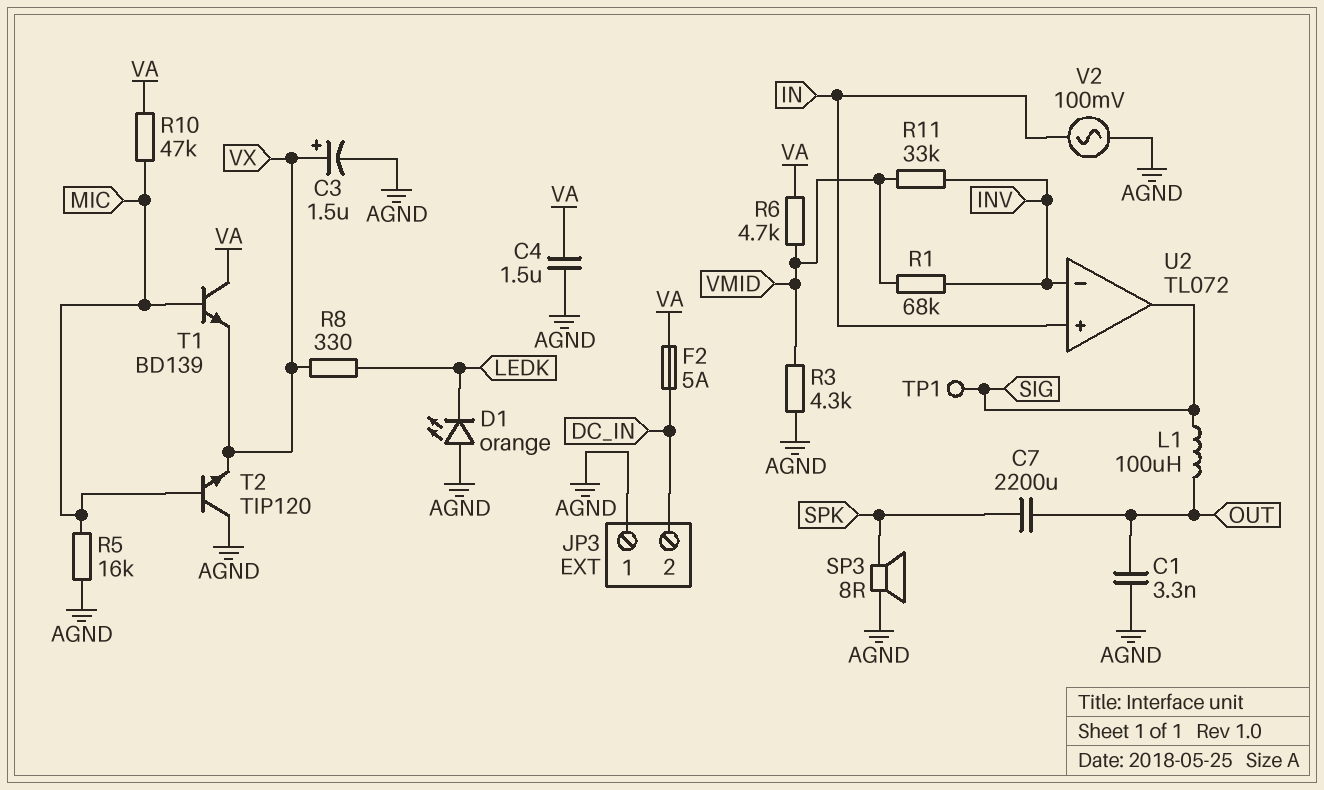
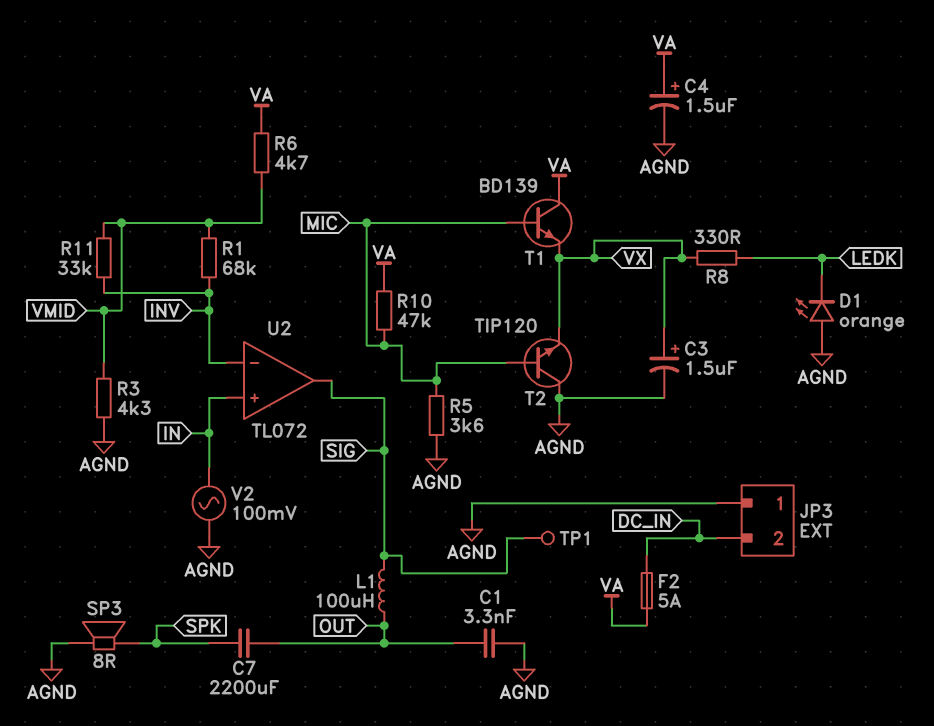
C4: 1.5uF (AGND, VA) -> 1.5uF (plus VA, minus AGND)
R5: 16k (AGND, MIC) -> 3.6k (AGND, MIC)

